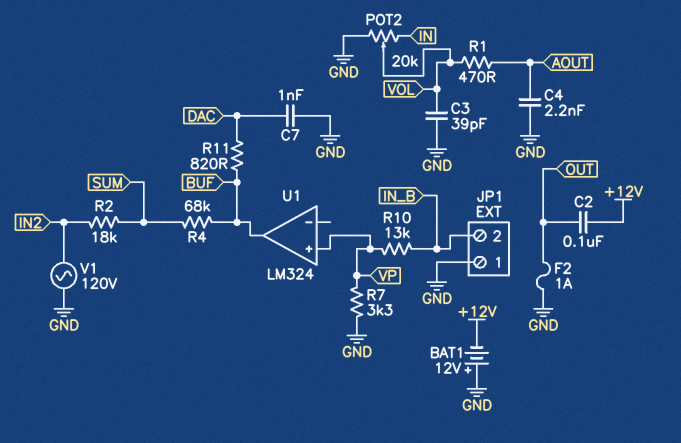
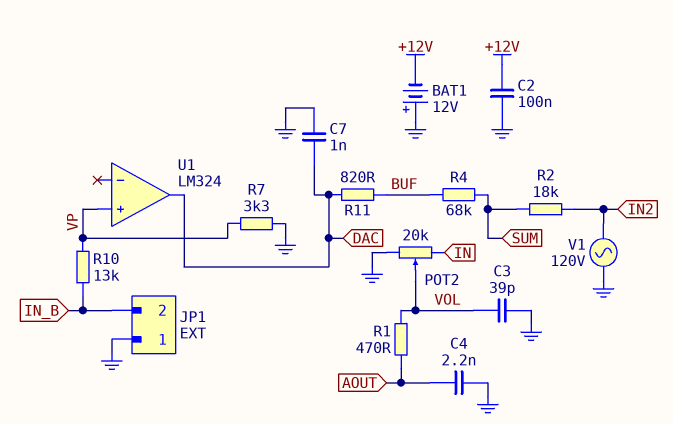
C2: 100nF (+12V, OUT) -> 100nF (+12V, GND)
F2: 1A (GND, OUT) -> none
U1 pin out: BUF -> DAC

